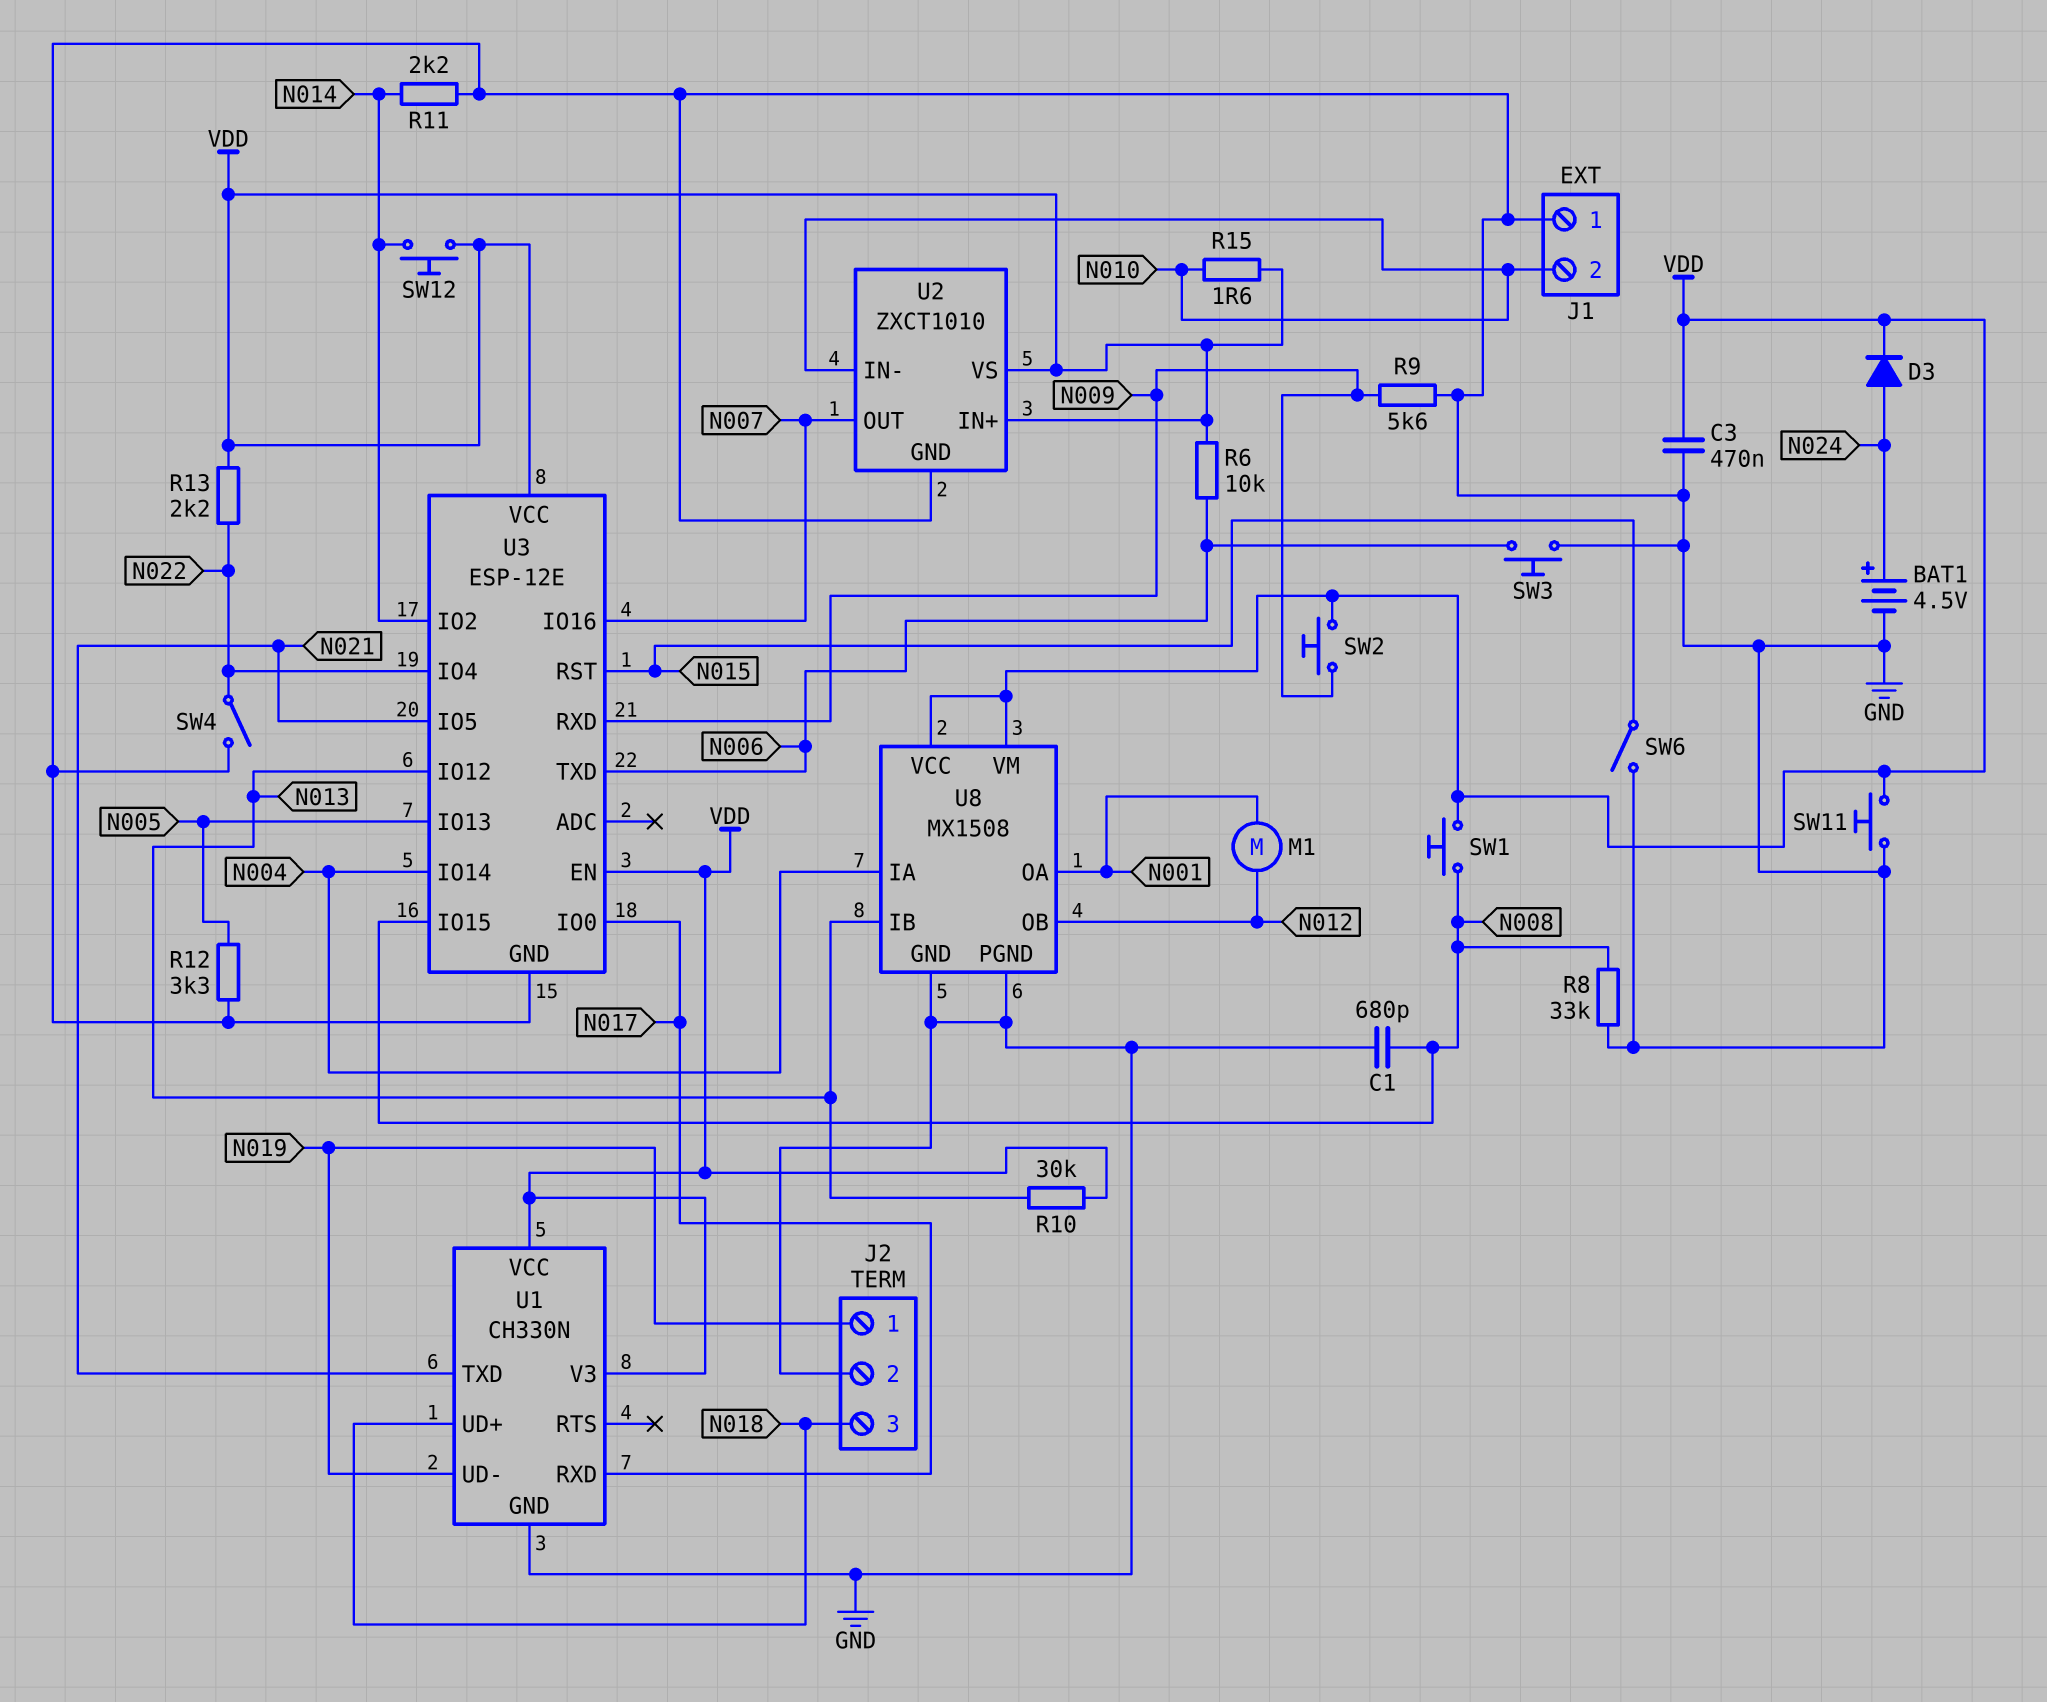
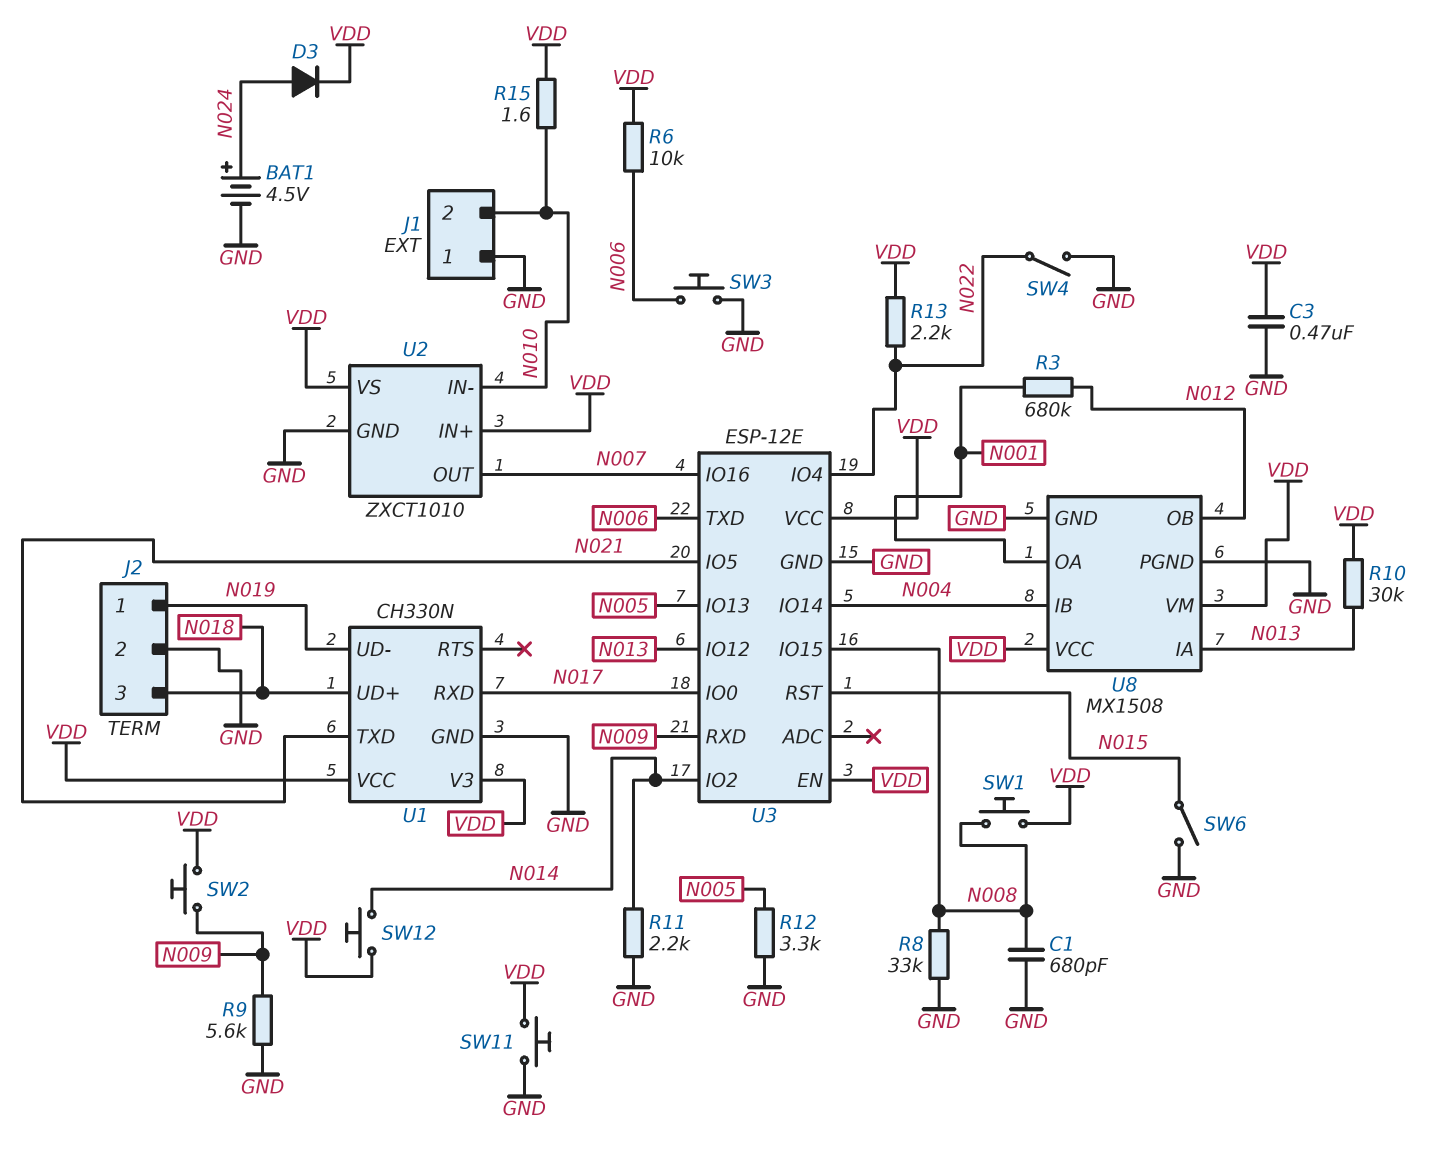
M1: motor (N001, N012) -> none
R3: none -> 680k (N001, N012)
U8 pin IA: N004 -> N013
U8 pin IB: N013 -> N004

